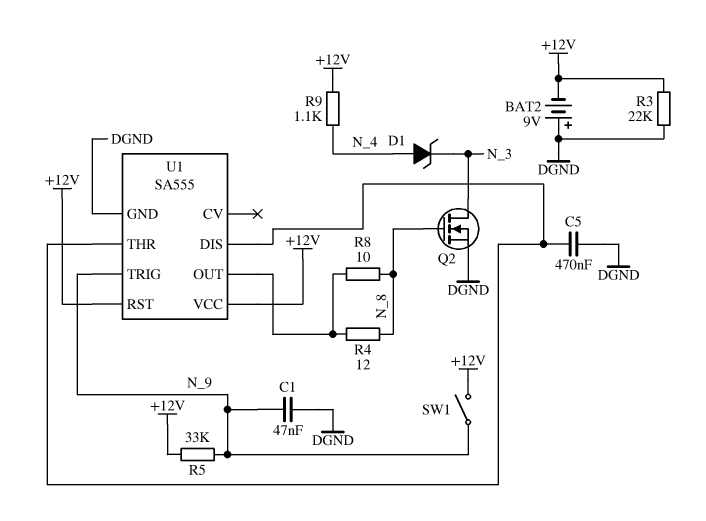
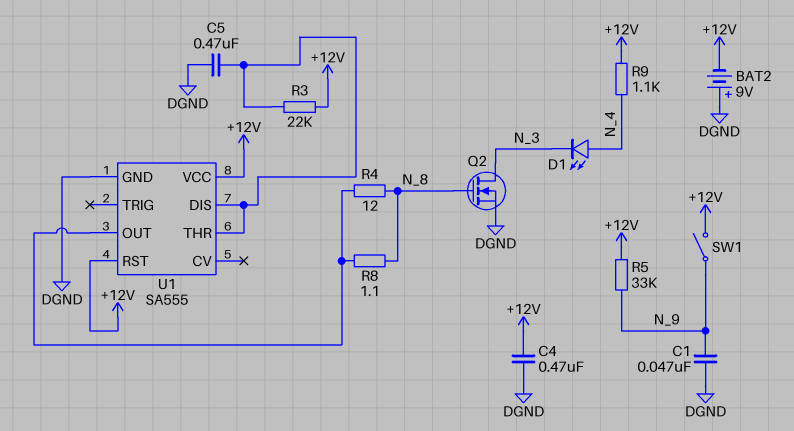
C4: none -> 470nF (+12V, DGND)
D1: zener (A N_4, K N_3) -> LED (A N_4, K N_3)
R3: 22k (+12V, DGND) -> 22k (+12V, U1/DIS)
R8: 10 (N_8, U1/OUT) -> 1.1 (N_8, U1/OUT)
U1 pin TRIG: N_9 -> none

